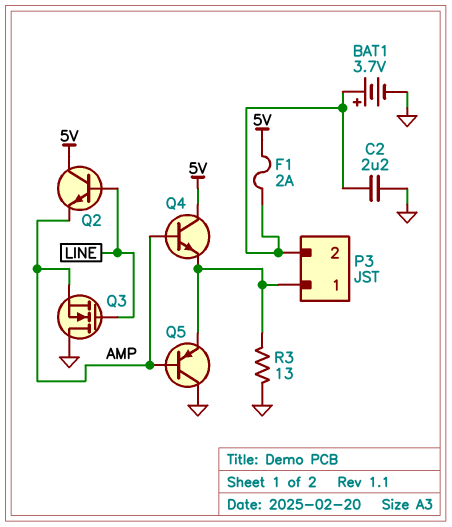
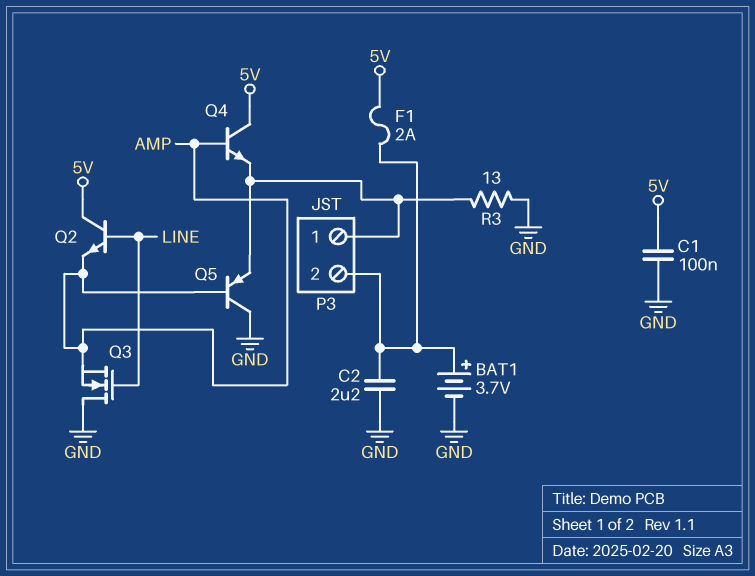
C1: none -> 100nF (5V, GND)

